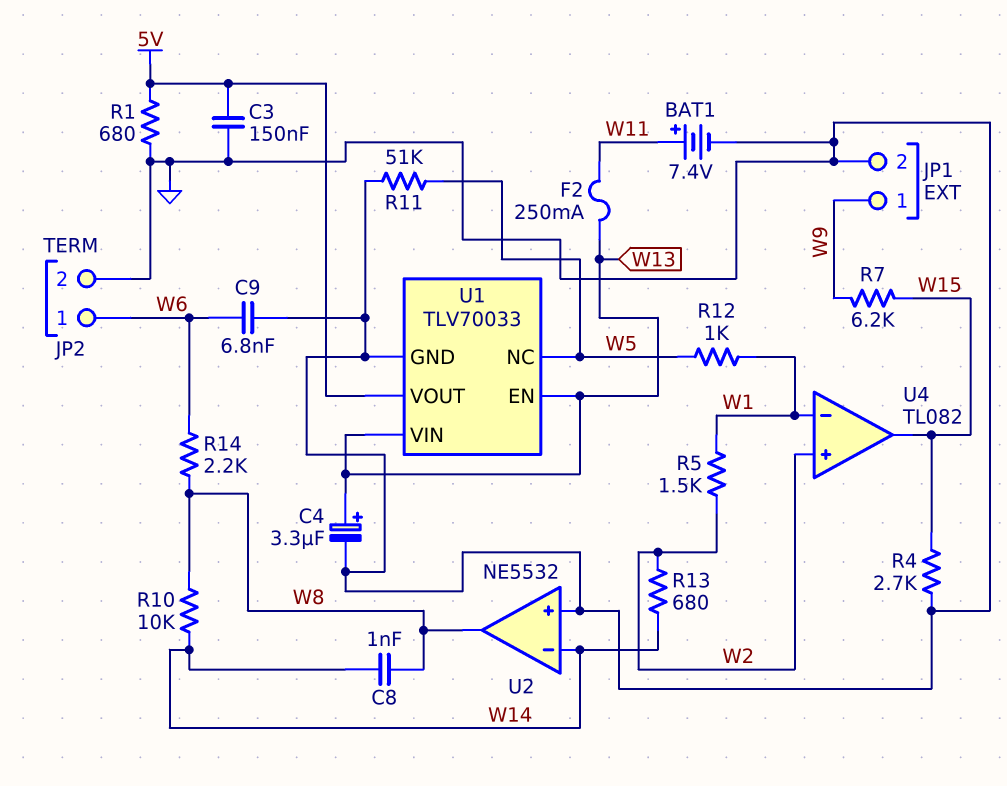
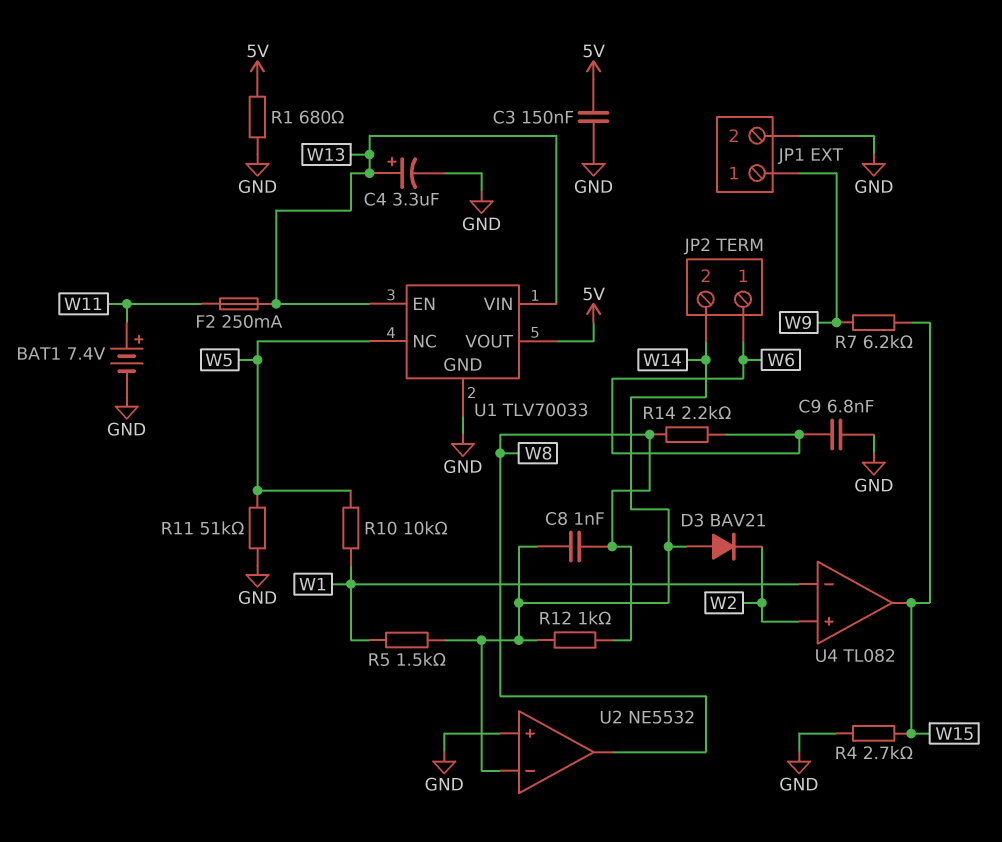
D3: none -> diode BAV21 (A W14, K W2)
JP2 pin 2: GND -> W14
R5: 1.5k (W1, W2) -> 1.5k (W1, W14)
R10: 10k (W8, W14) -> 10k (W1, W5)
R12: 1k (W1, W5) -> 1k (W8, W14)
R13: 680 (W2, W14) -> none

